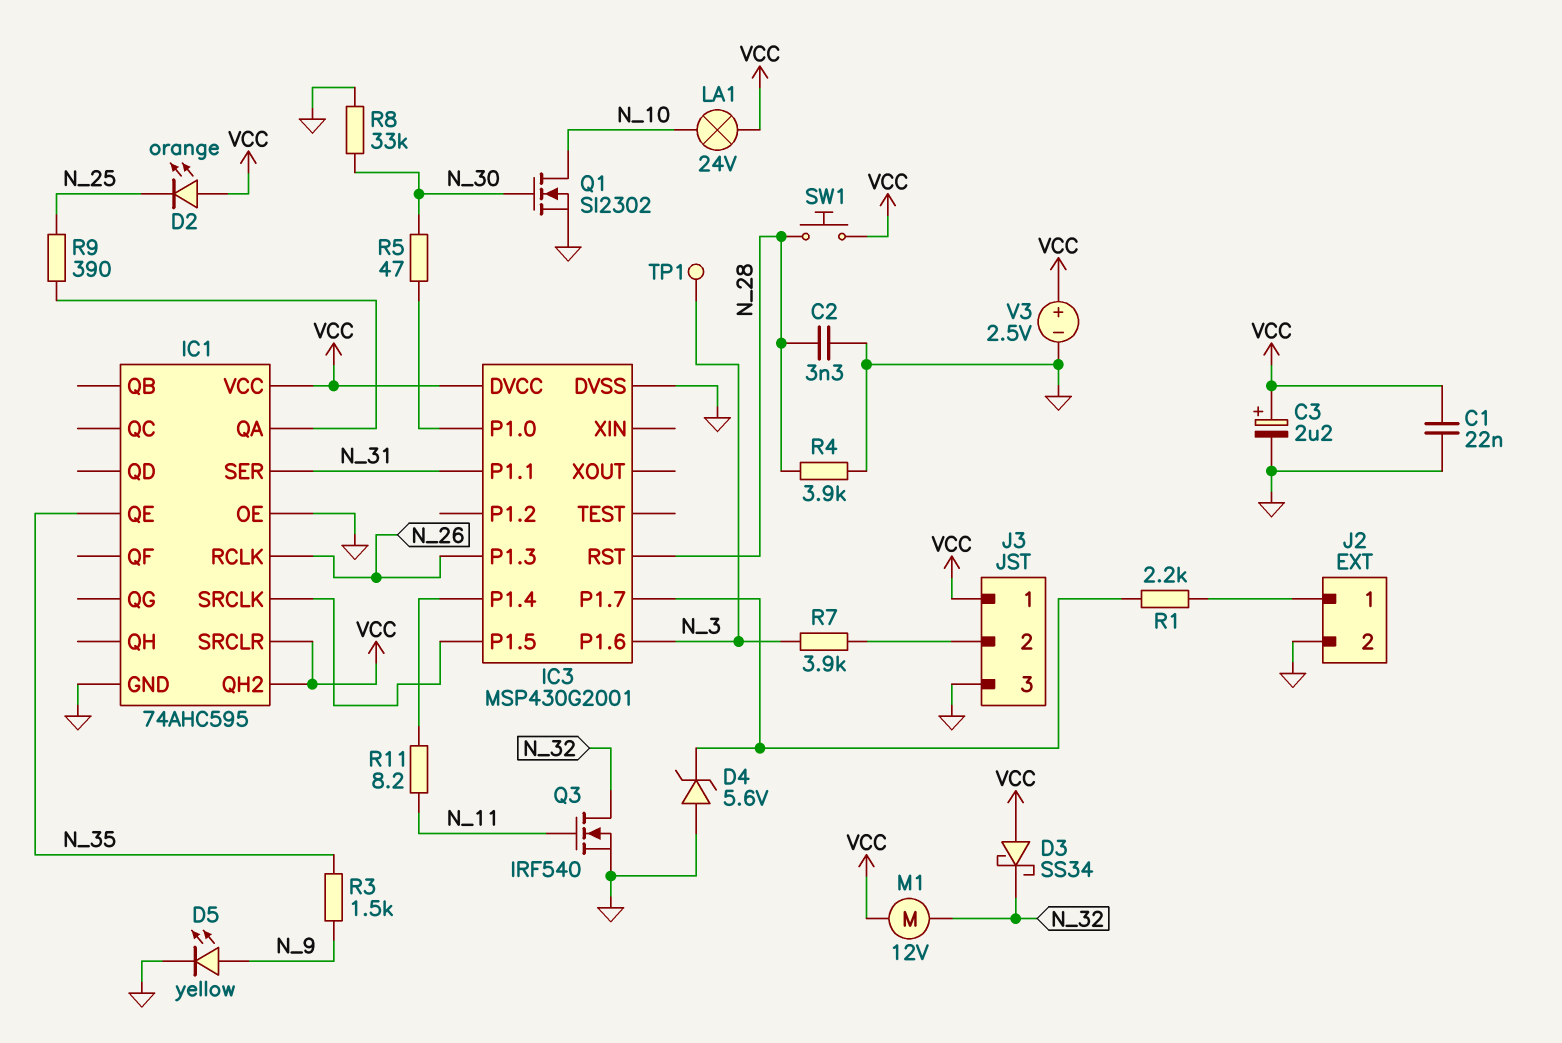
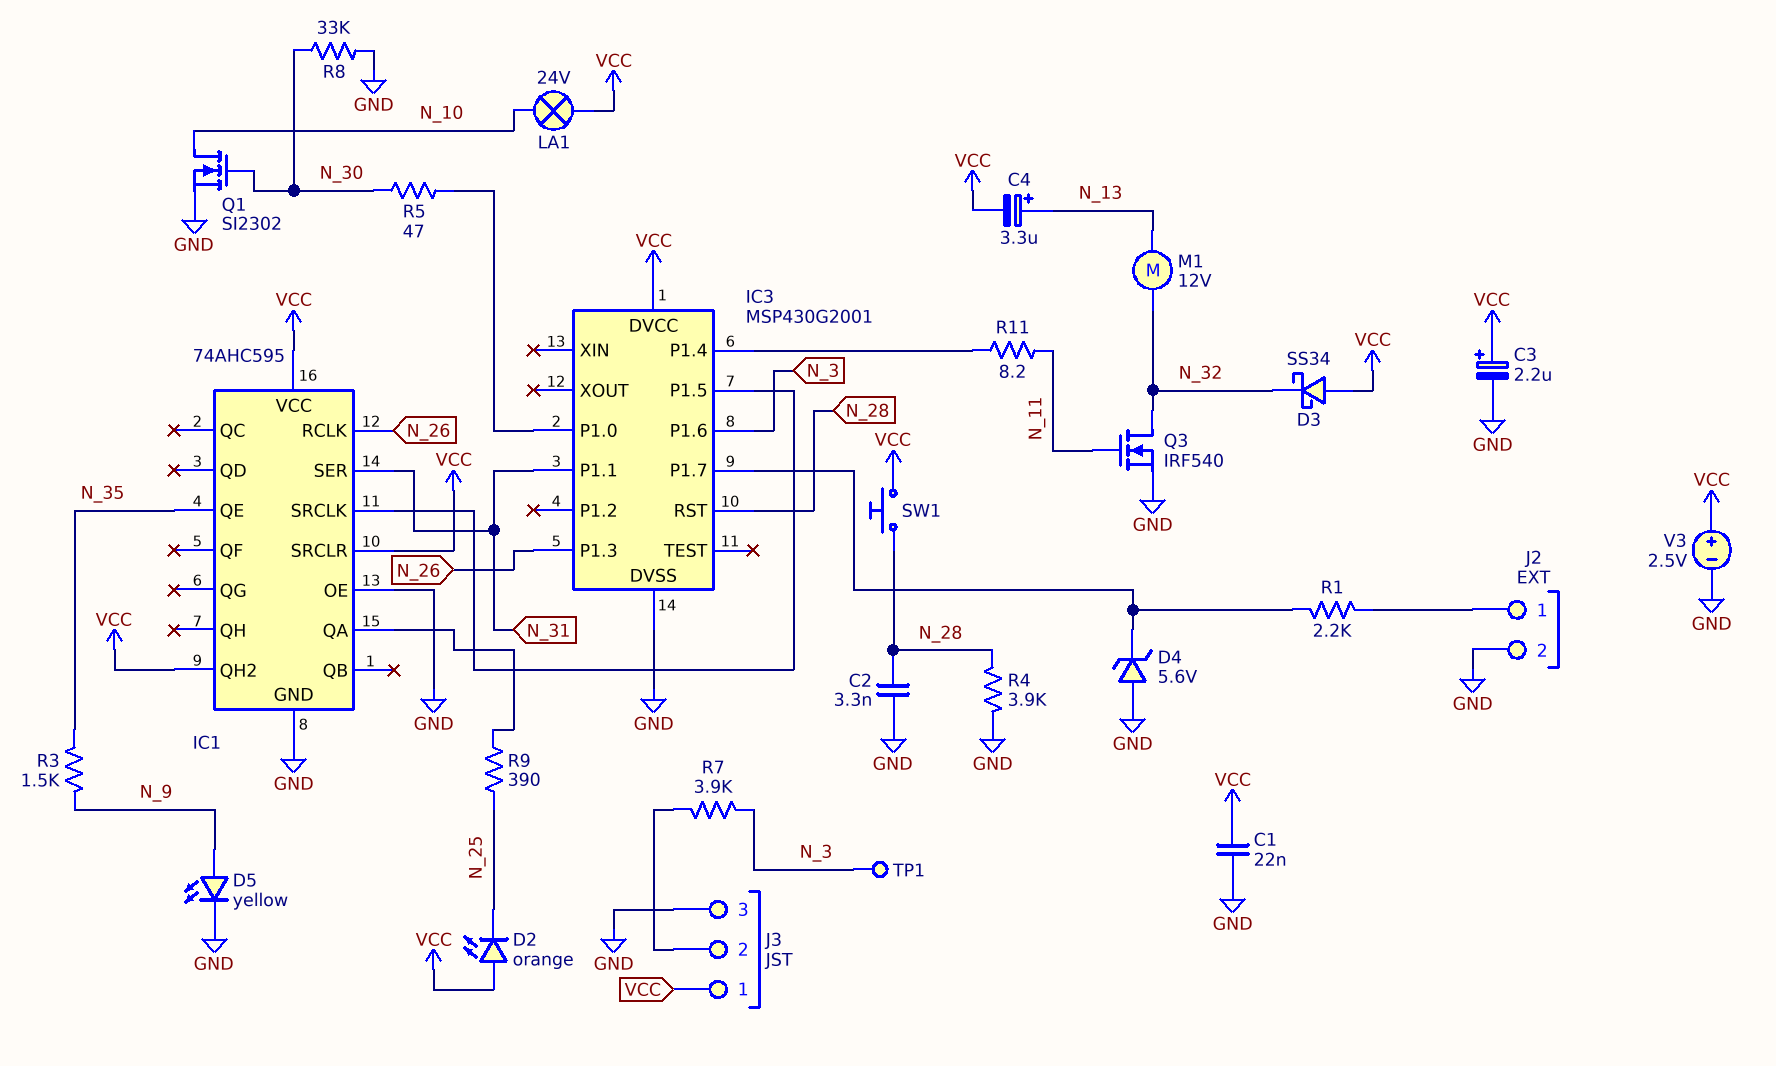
C4: none -> 3.3uF (plus N_13, minus VCC)
M1: motor 12V (N_32, VCC) -> motor 12V (N_13, N_32)

